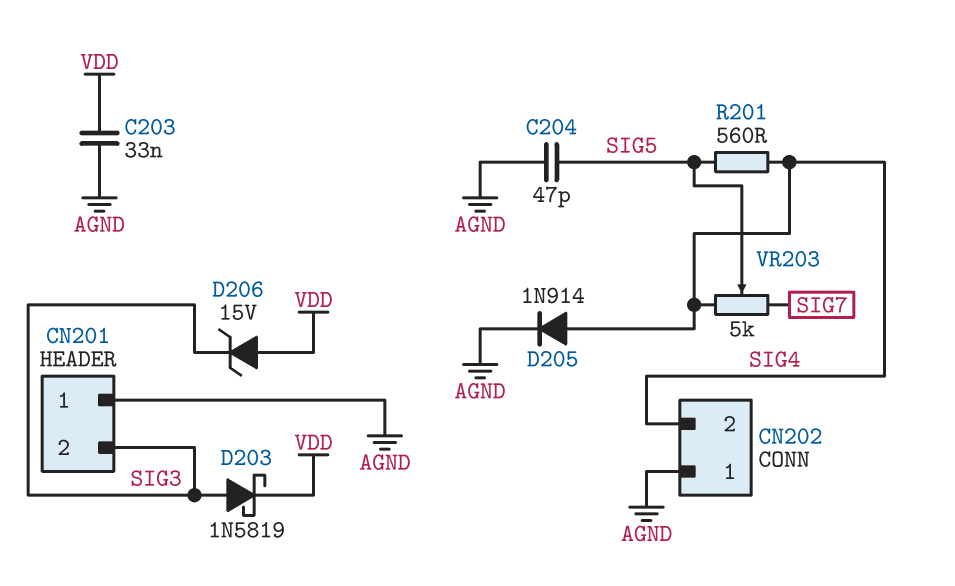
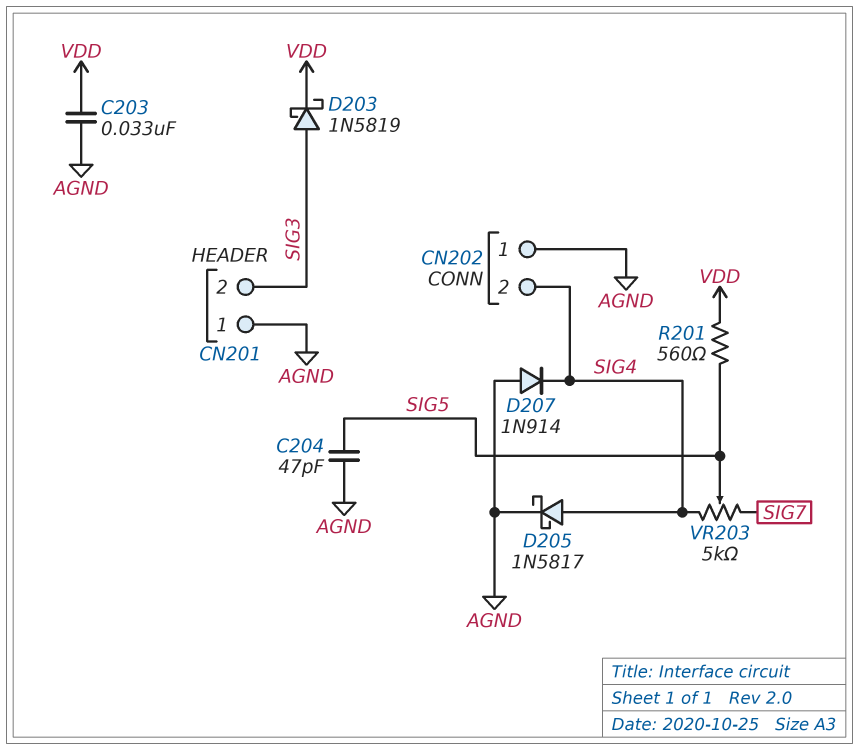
D205: diode 1N914 (A SIG4, K AGND) -> schottky 1N5817 (A SIG4, K AGND)
D206: zener 15V (A VDD, K SIG3) -> none
D207: none -> diode 1N914 (A AGND, K SIG4)
R201: 560 (SIG4, SIG5) -> 560 (SIG5, VDD)

